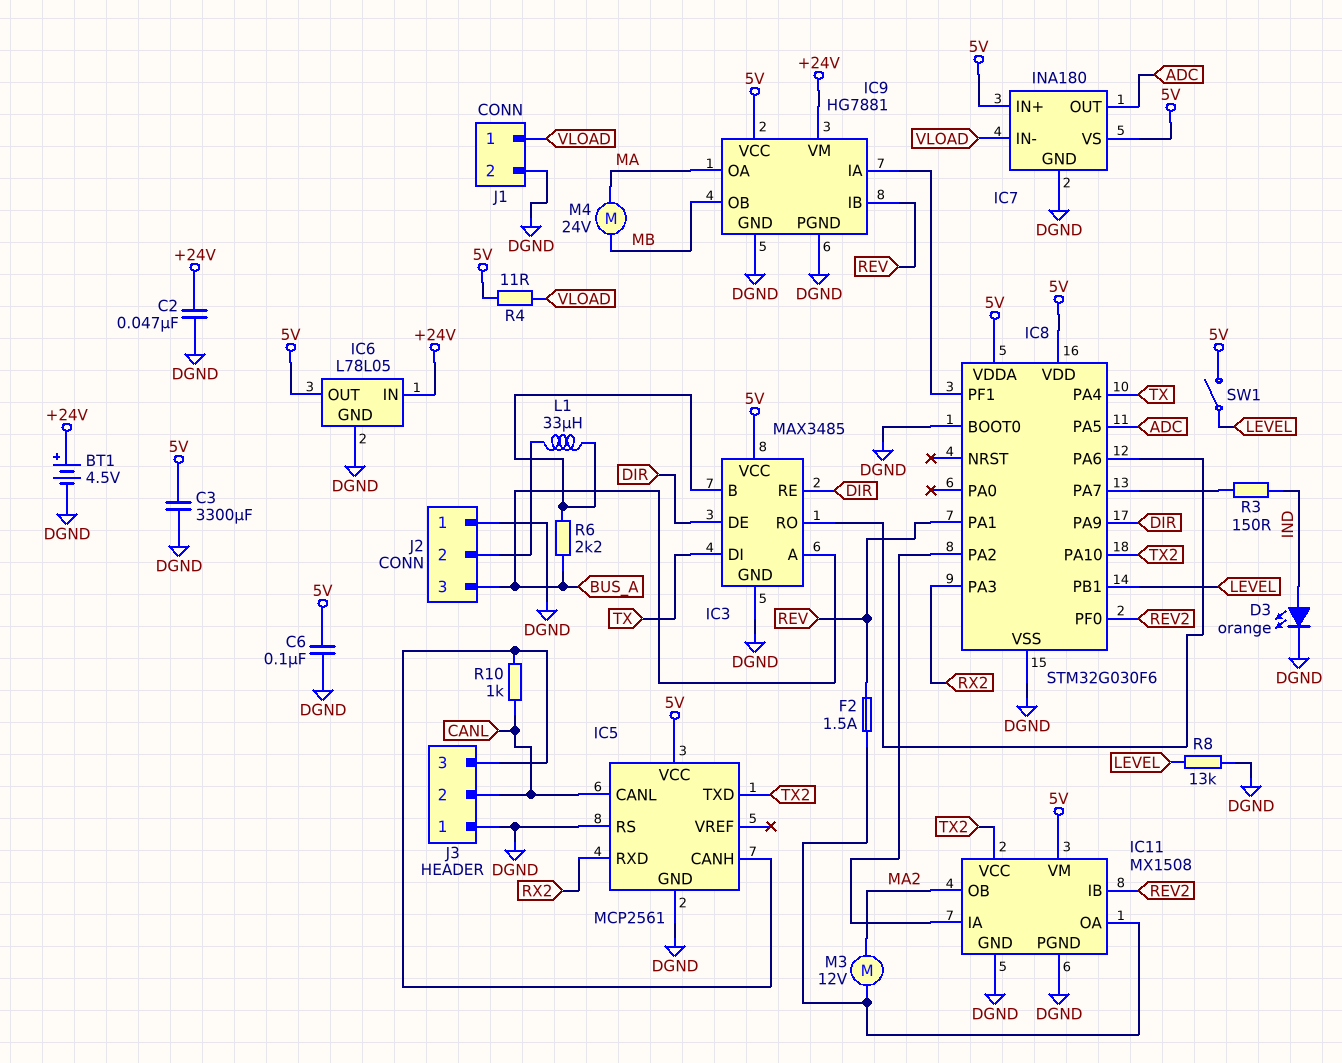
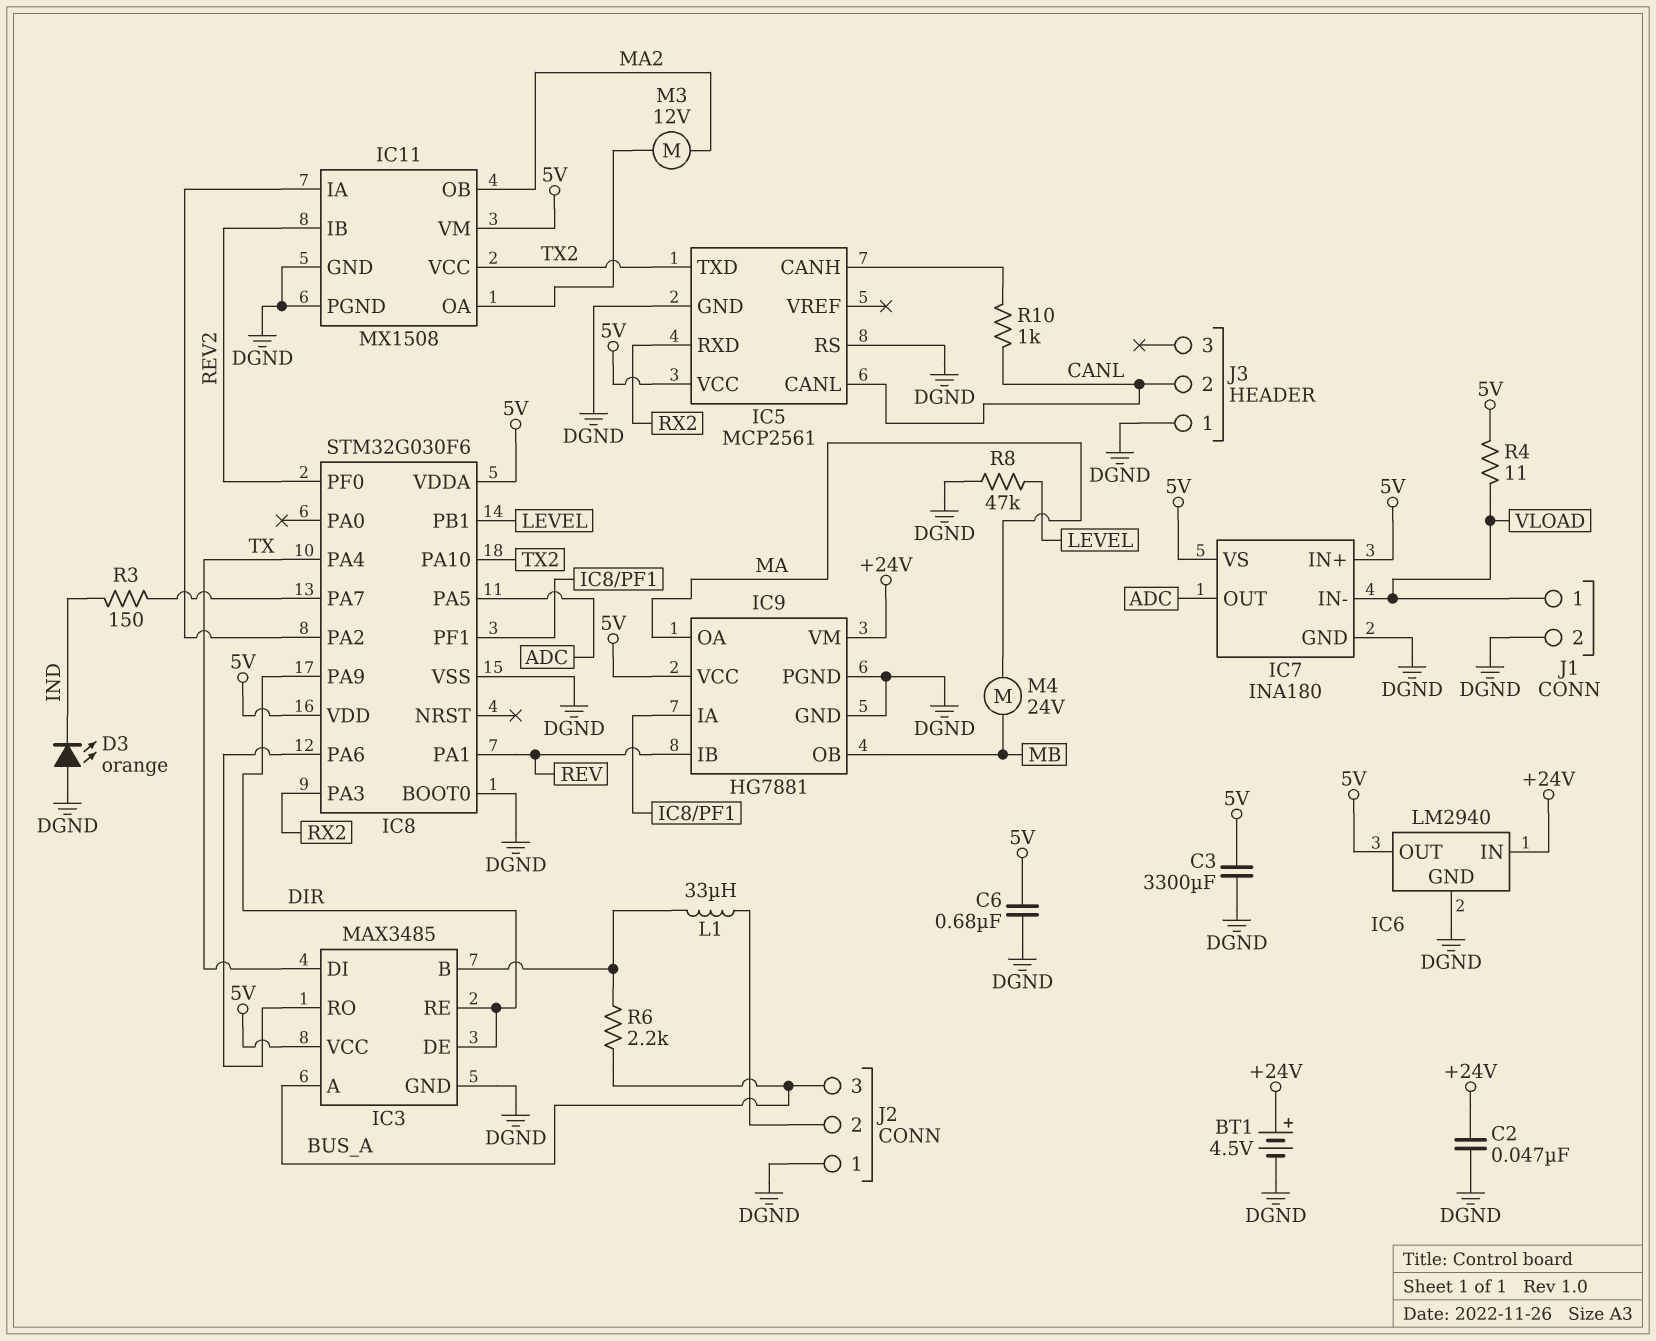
C6: 100nF (5V, DGND) -> 680nF (5V, DGND)
D3: LED orange (A IND, K DGND) -> LED orange (A DGND, K IND)
F2: 1.5A (IC11/OA, REV) -> none
IC6: L78L05 -> LM2940
J3 pin 3: IC5/CANH -> none
R8: 13k (DGND, LEVEL) -> 47k (DGND, LEVEL)
SW1: switch (5V, LEVEL) -> none

